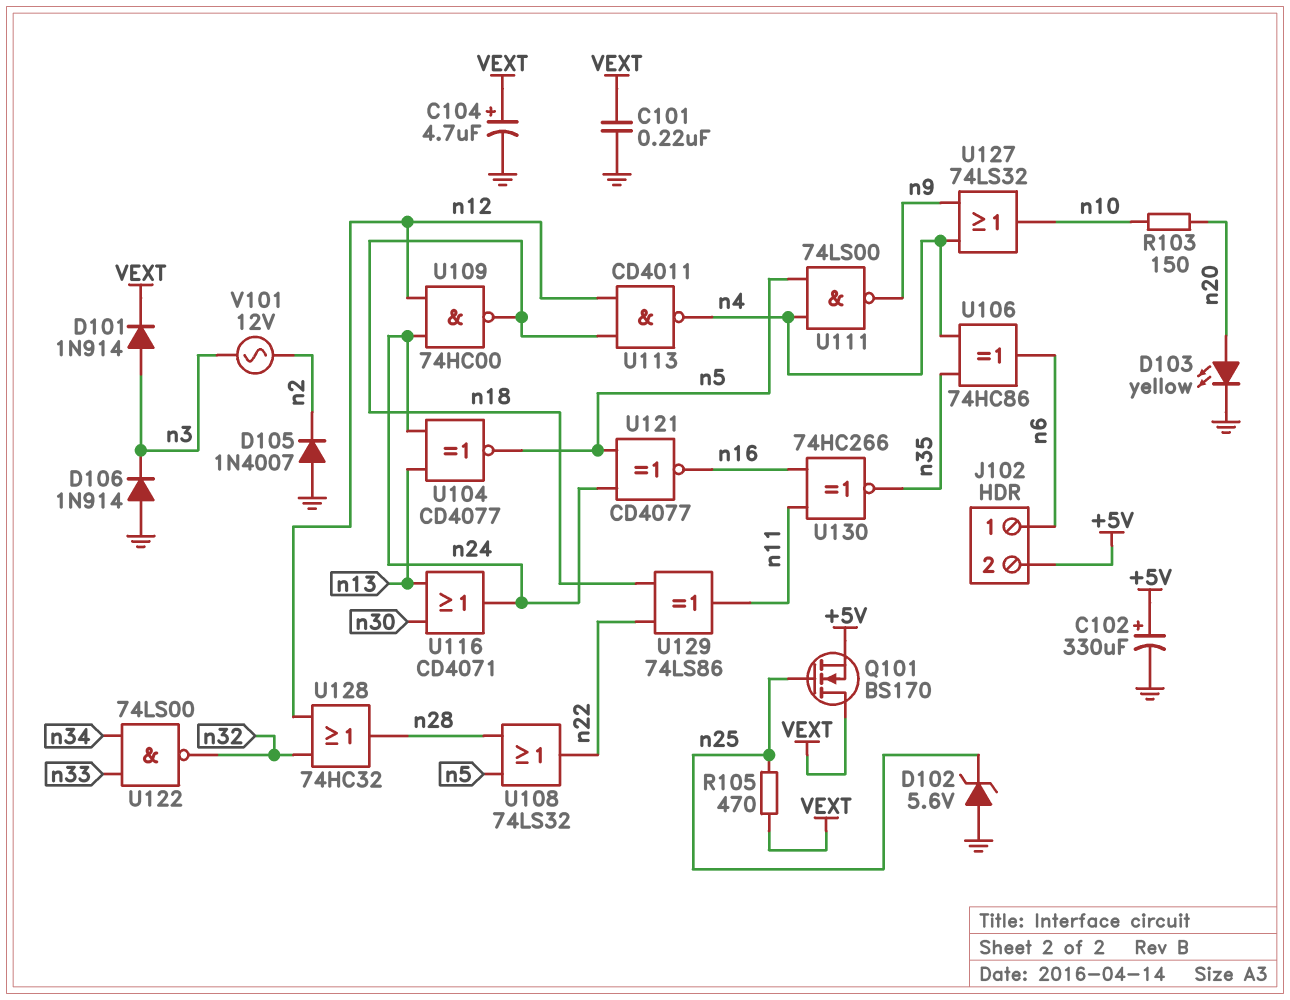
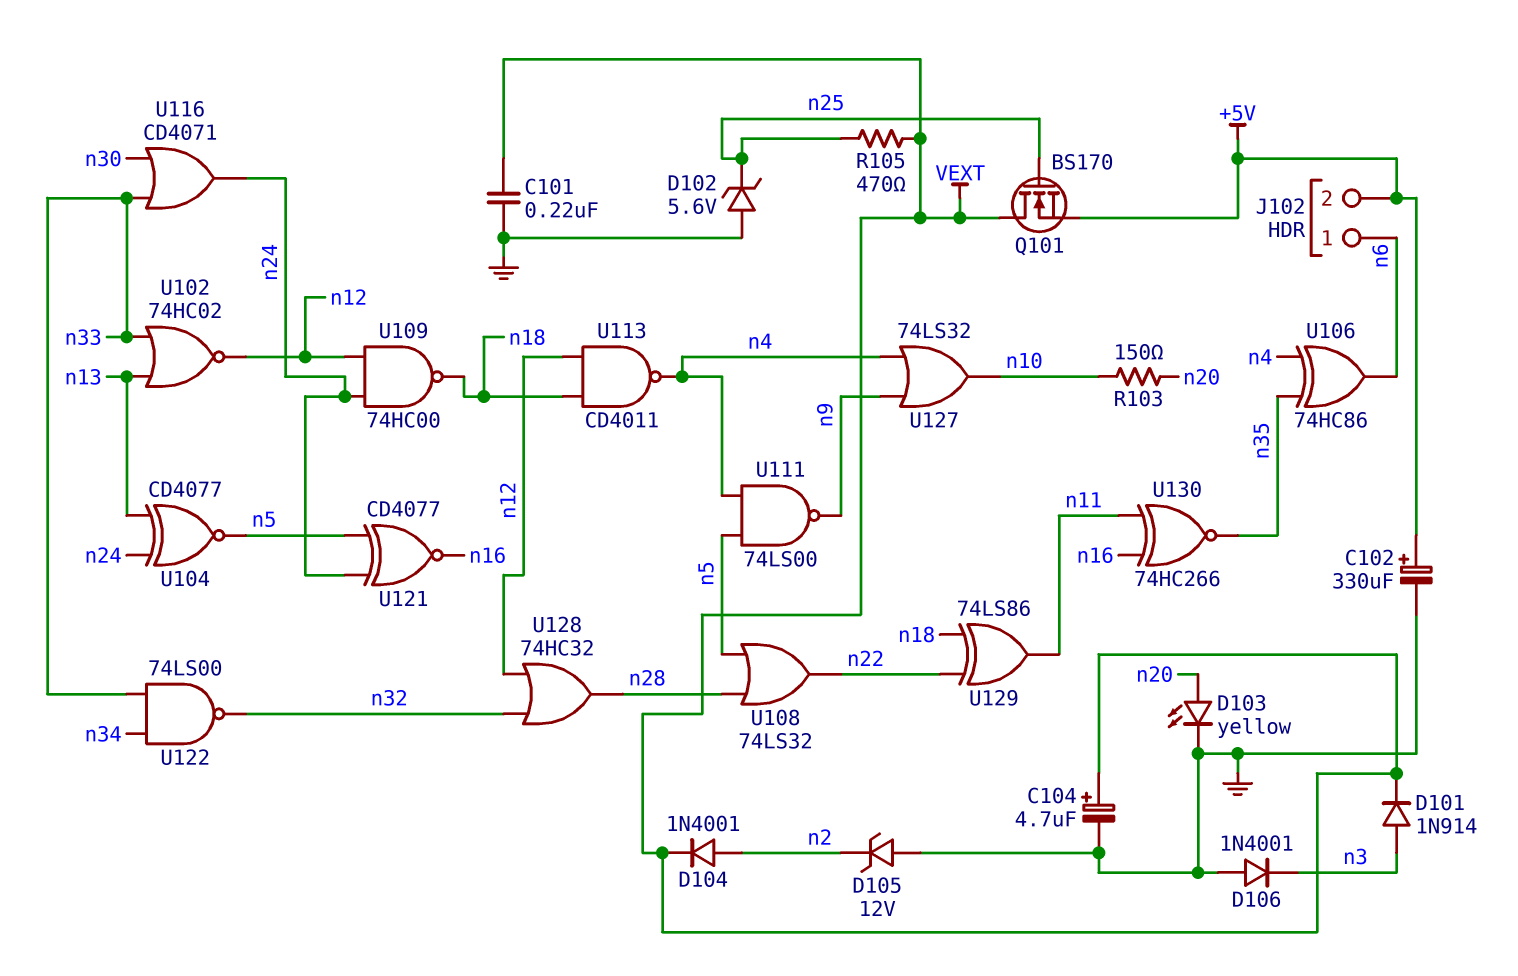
D104: none -> diode 1N4001 (A n2, K VEXT)
D105: diode 1N4007 (A GND, K n2) -> zener 12V (A GND, K n2)
D106: diode 1N914 (A GND, K n3) -> diode 1N4001 (A GND, K n3)
U102: none -> NOR 74HC02 (in n13, in n33, out n12)
U116: OR CD4071 (in n13, in n30, out n24) -> OR CD4071 (in n30, in n33, out n24)
V101: AC 12V (n2, n3) -> none

